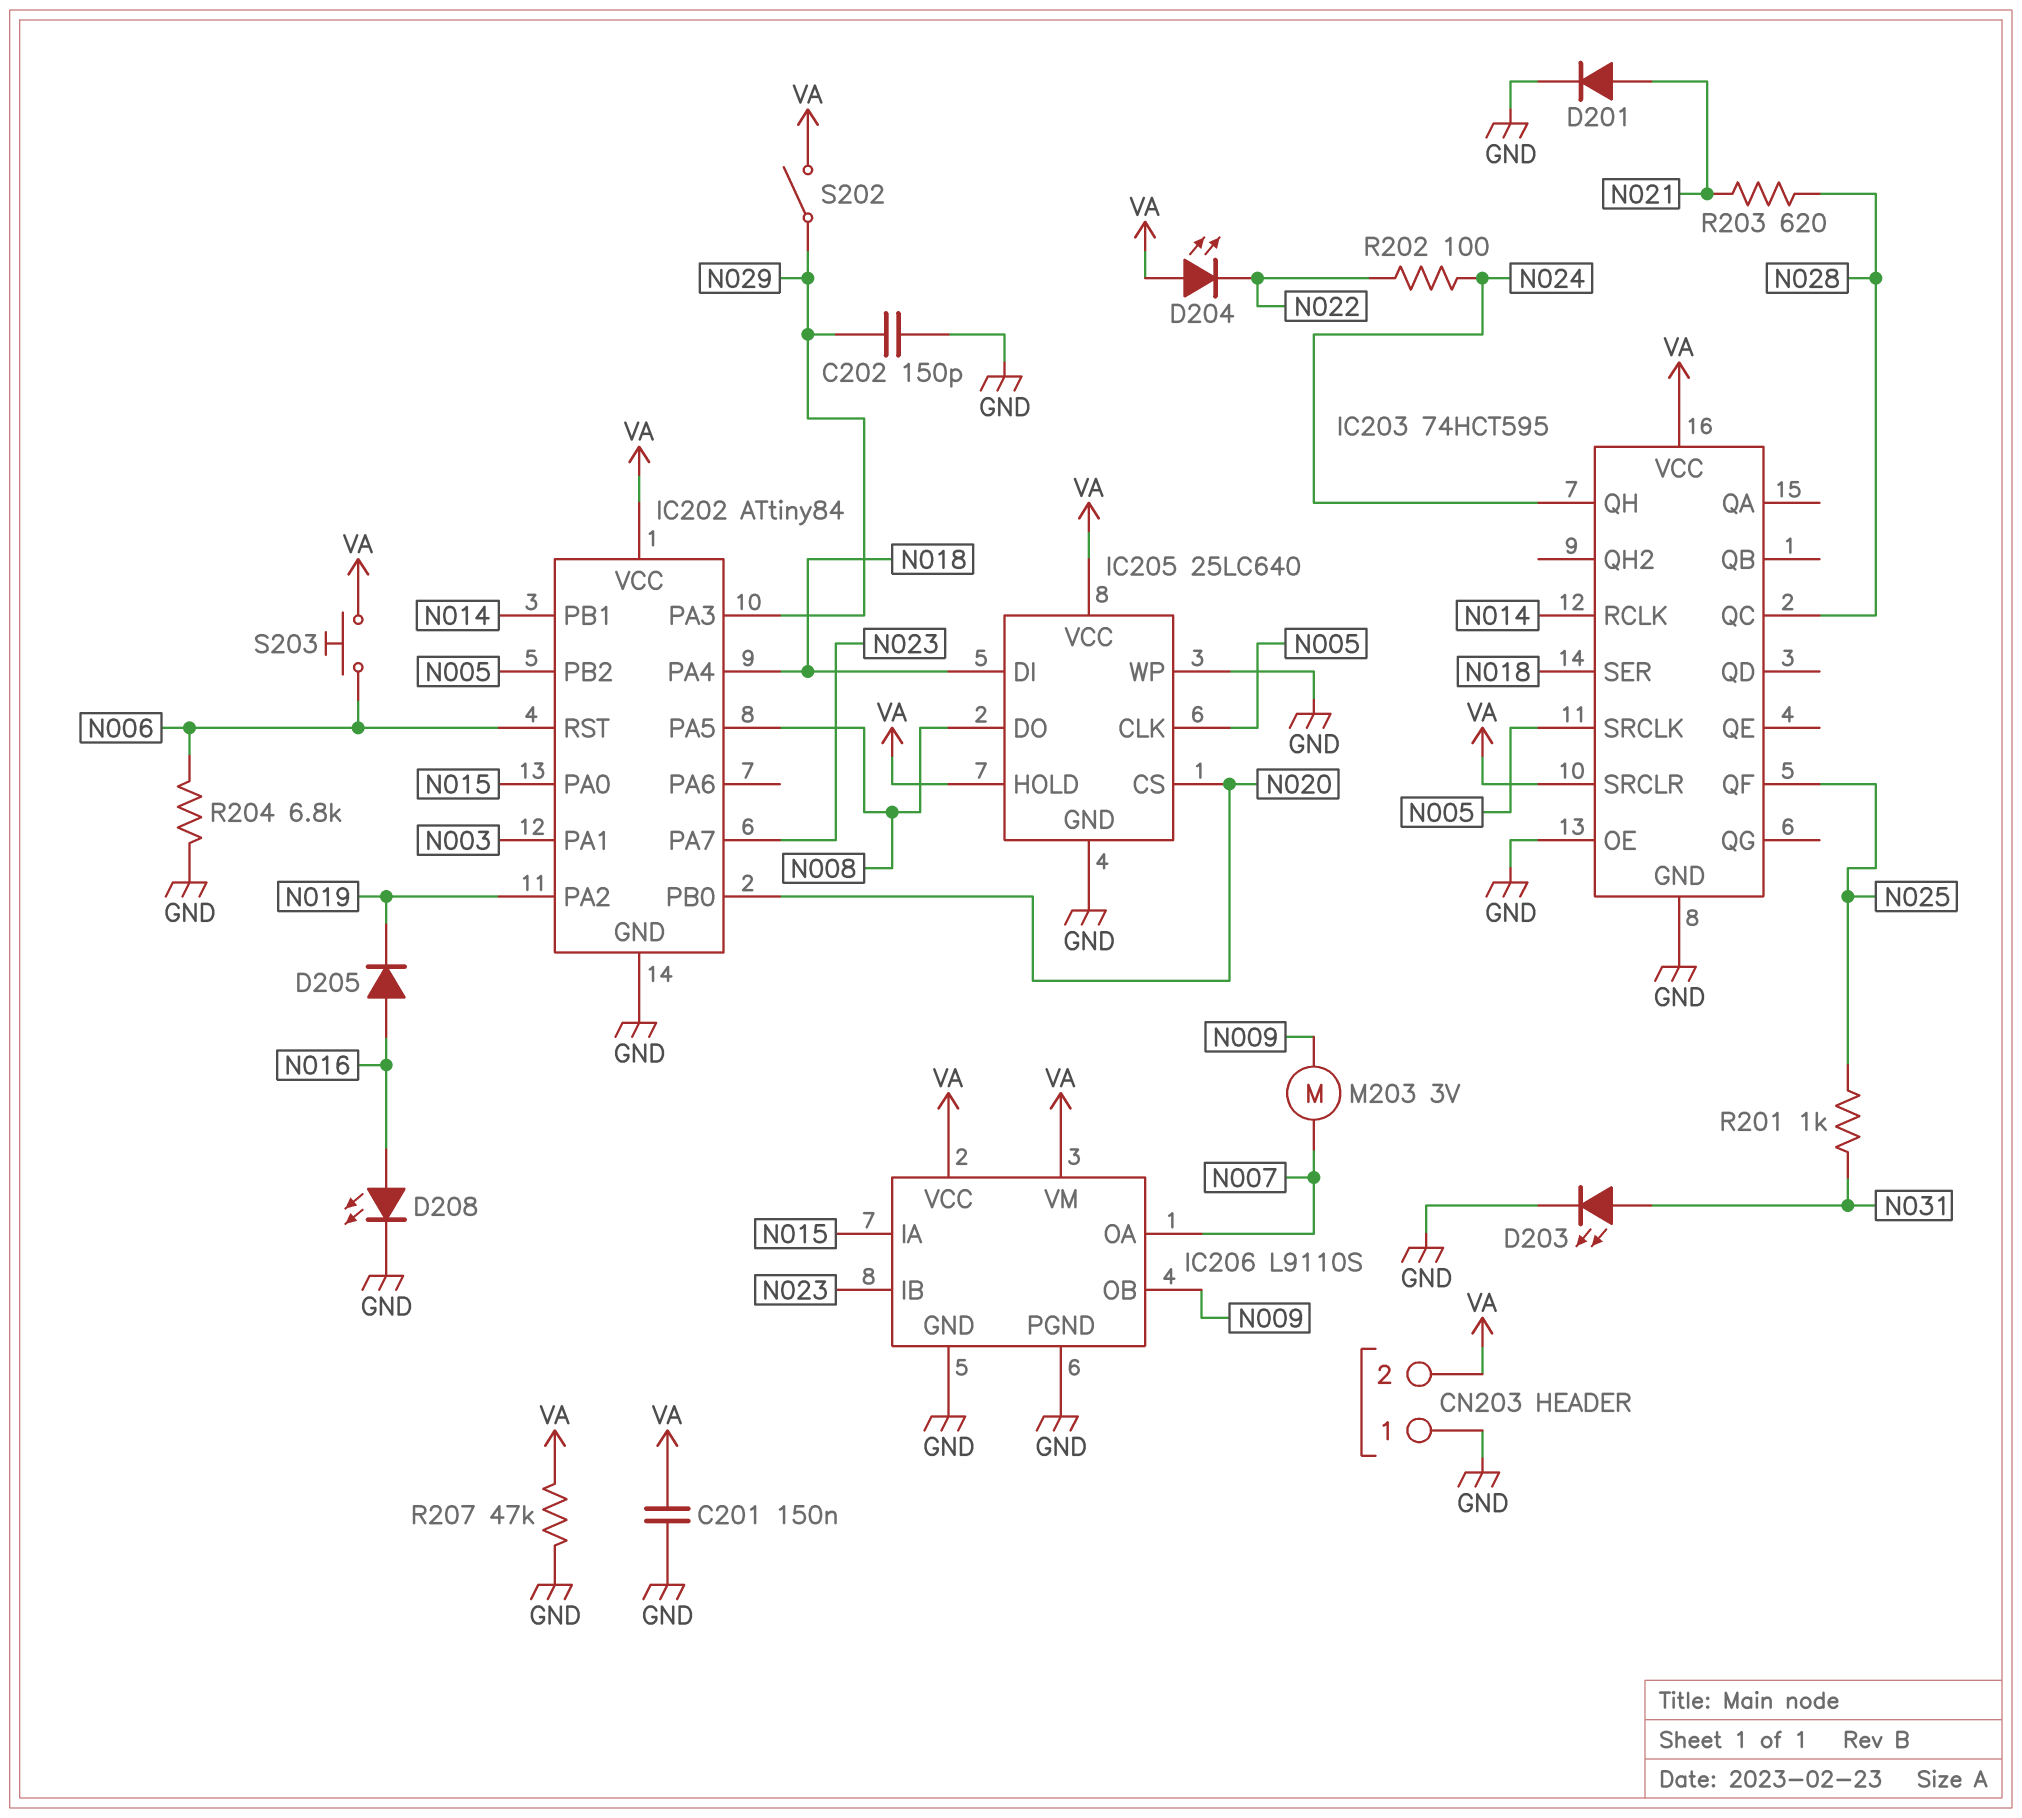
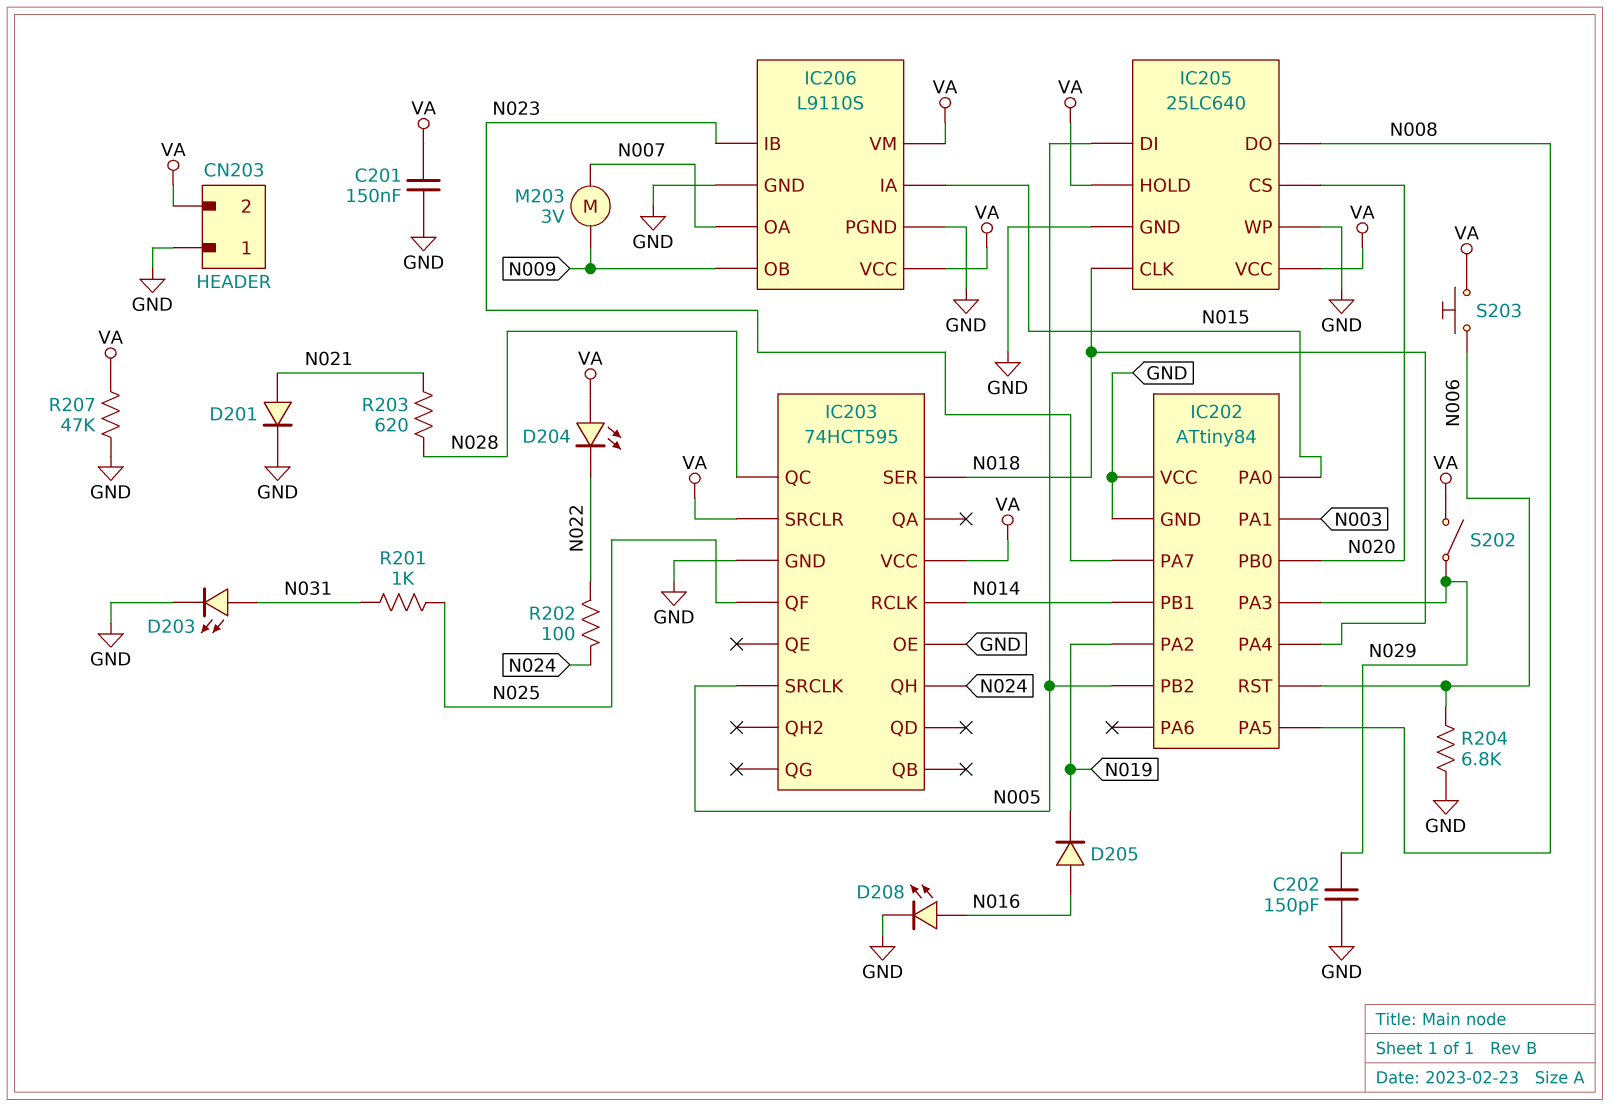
IC202 pin VCC: VA -> GND
IC205 pin CLK: N005 -> N018
IC205 pin DI: N018 -> N005

